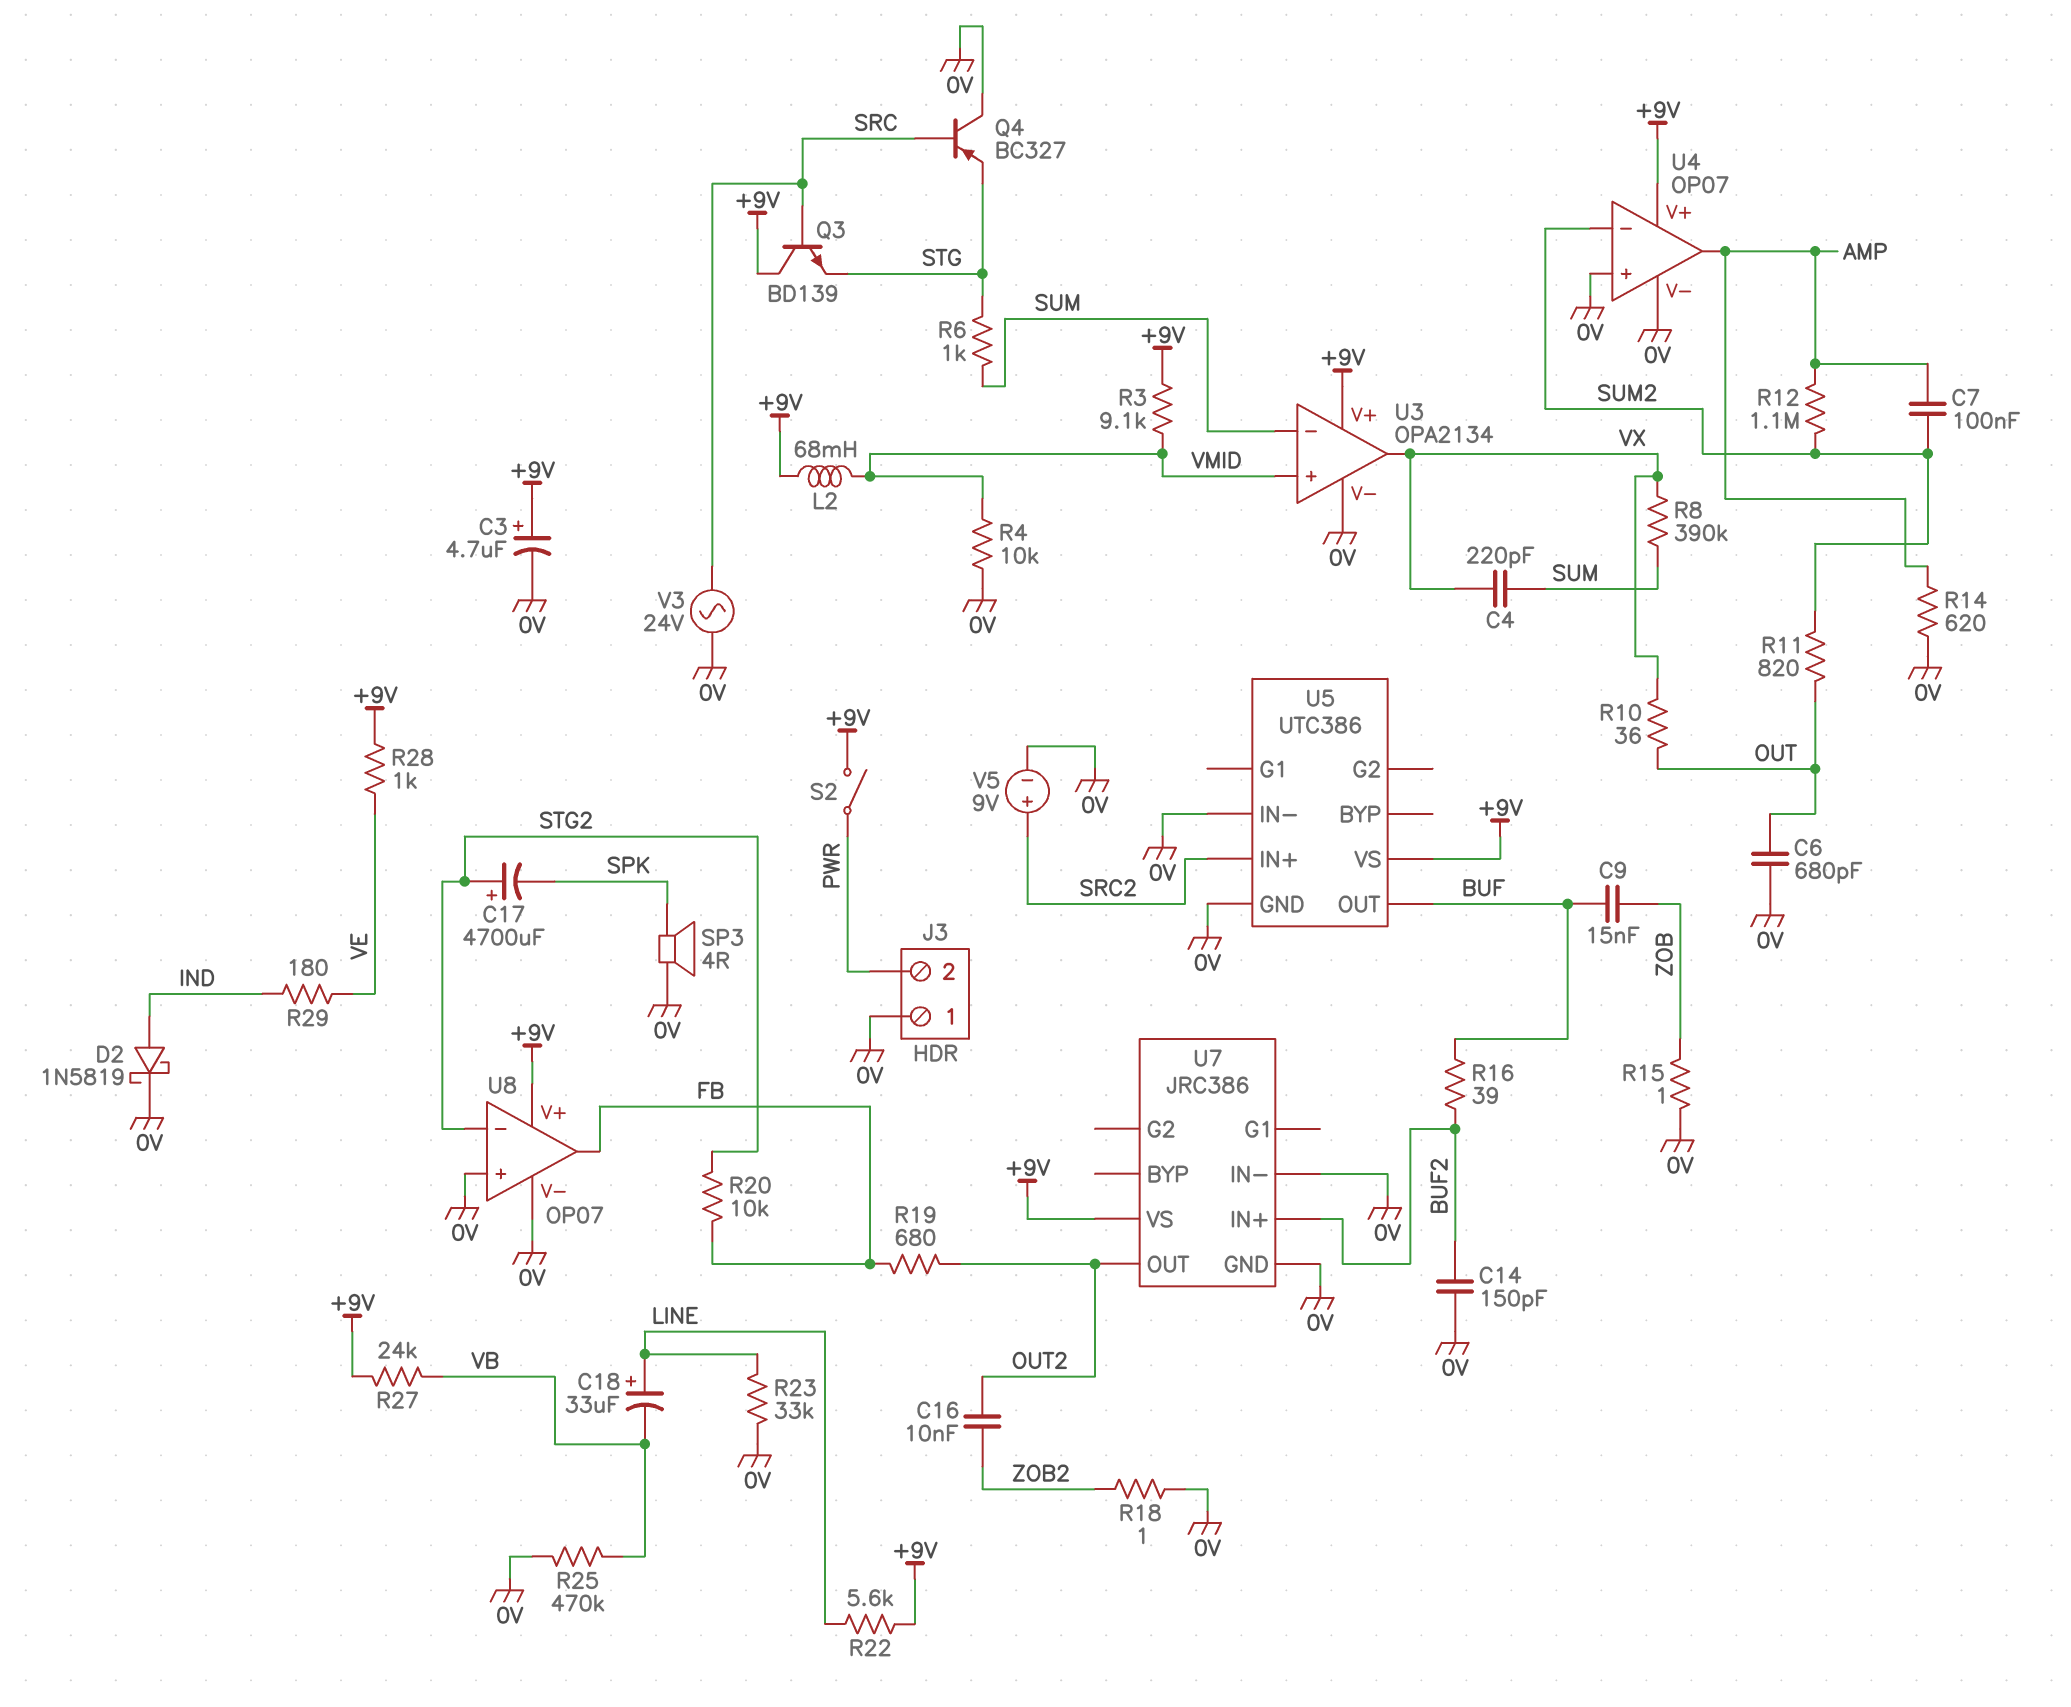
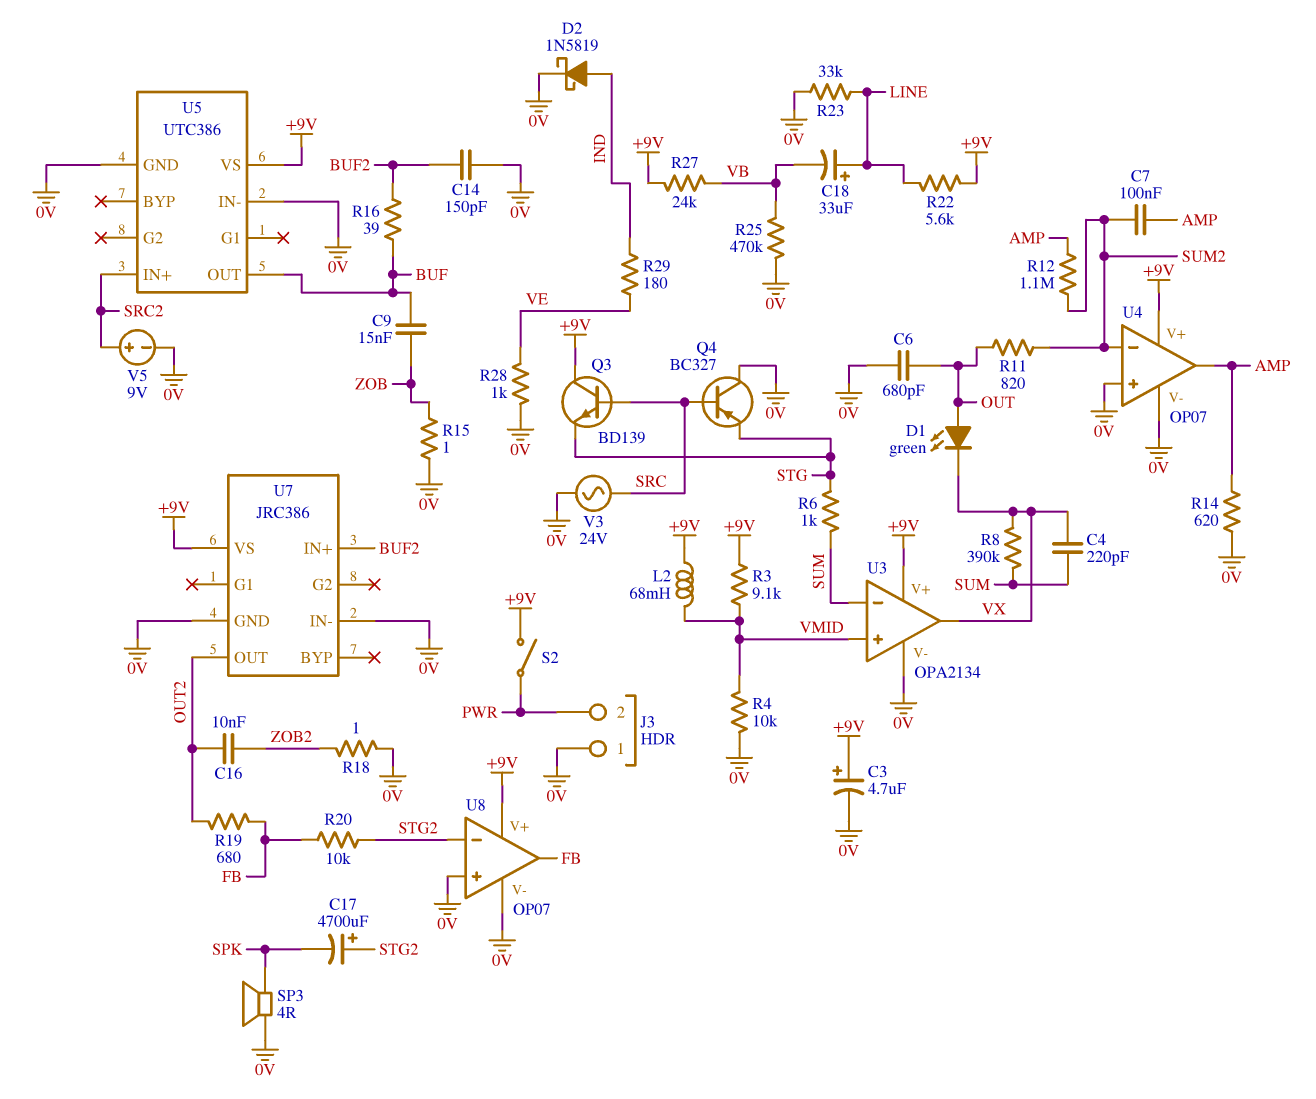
D1: none -> LED green (A OUT, K VX)
R10: 36 (OUT, VX) -> none
R28: 1k (+9V, VE) -> 1k (0V, VE)

